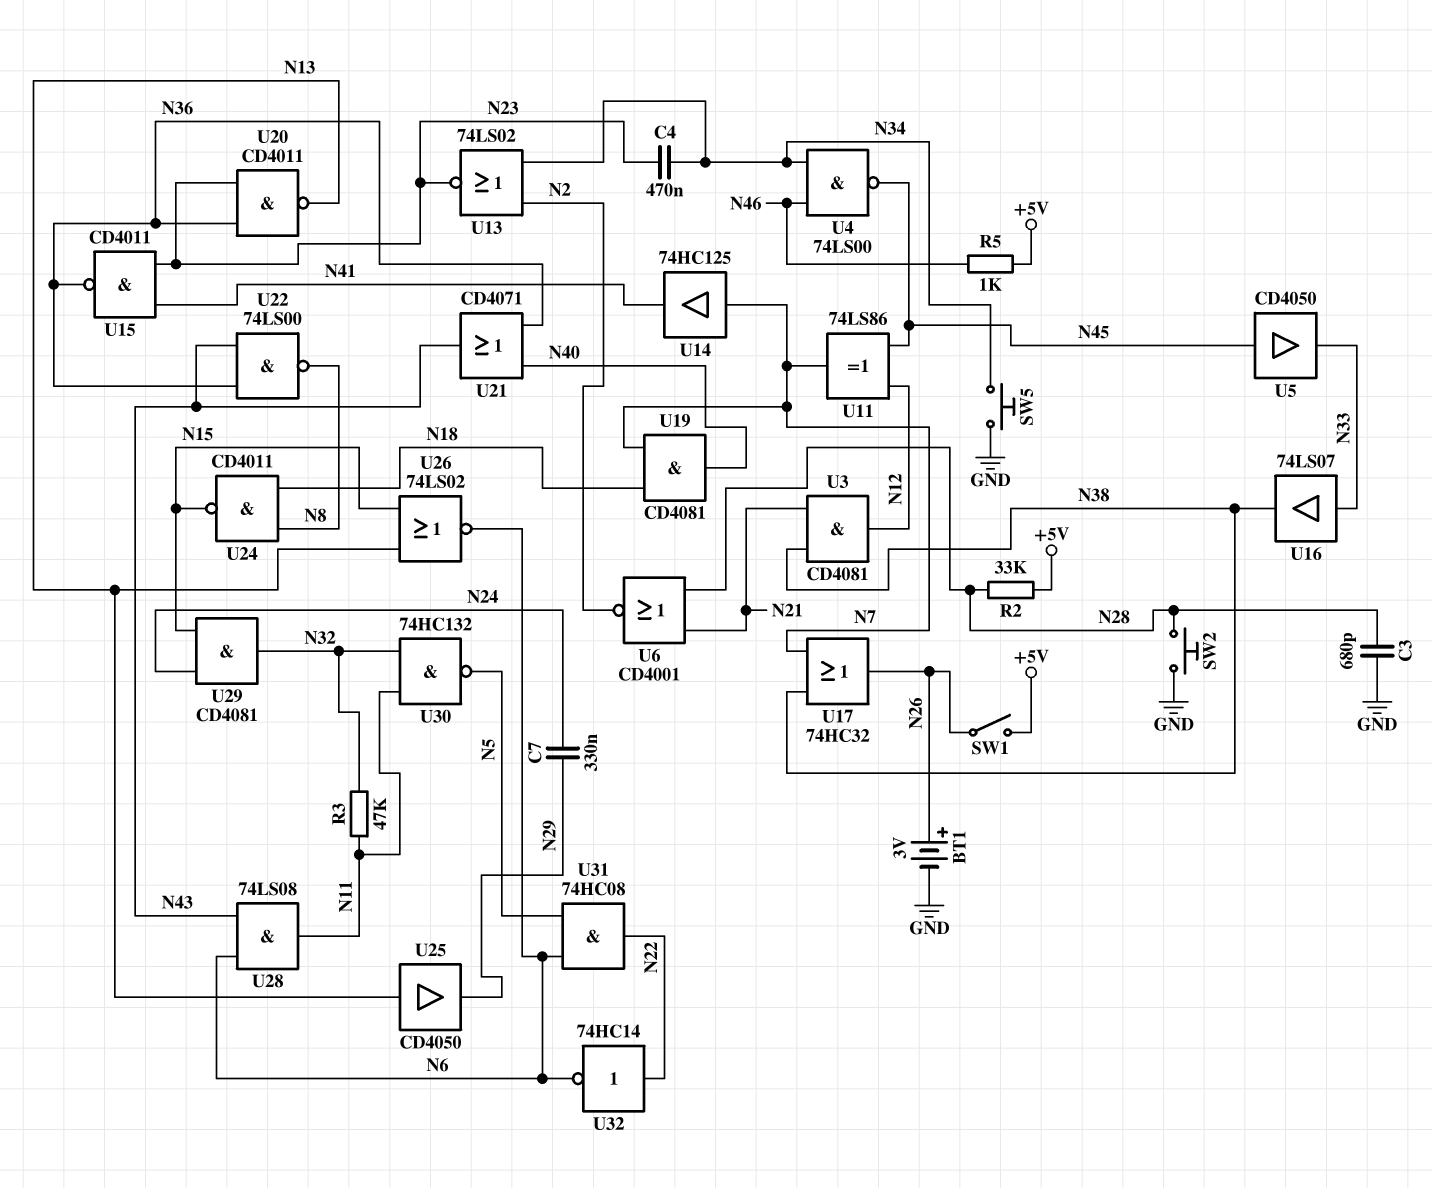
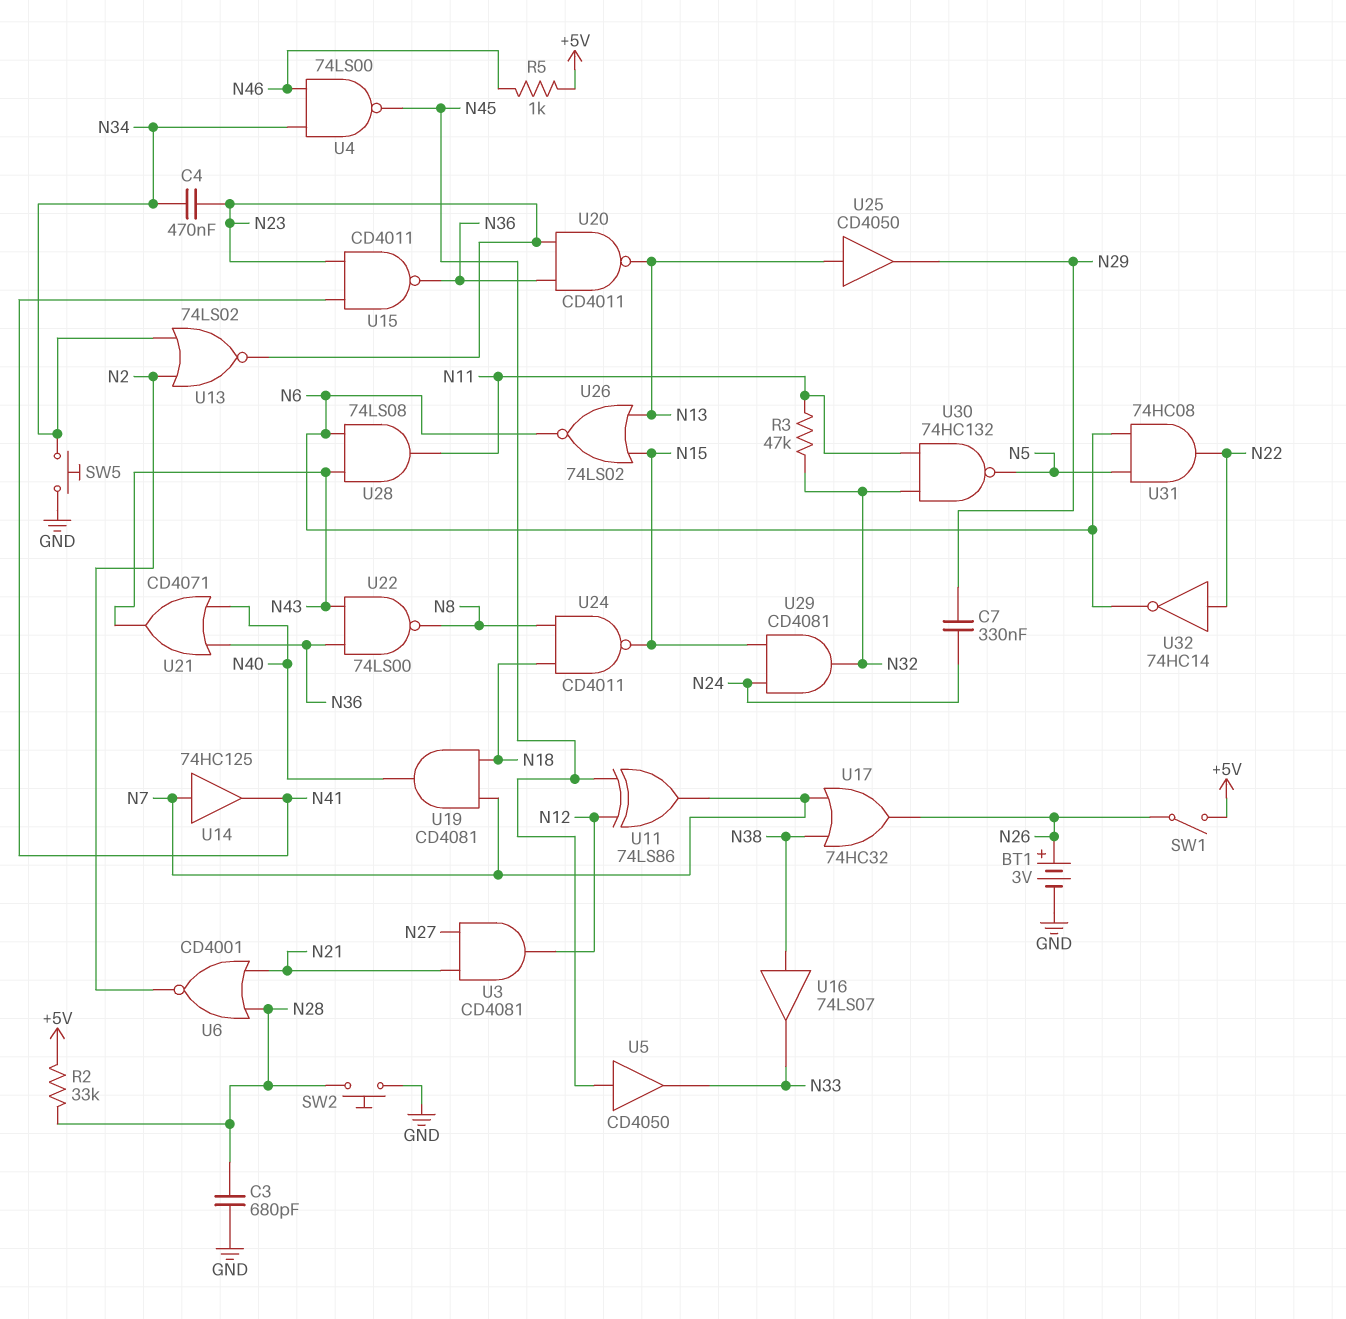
U3: AND CD4081 (in N21, in N38, out N12) -> AND CD4081 (in N21, in N27, out N12)
U16: buffer 74LS07 (in N33, out N38) -> buffer 74LS07 (in N38, out N33)

